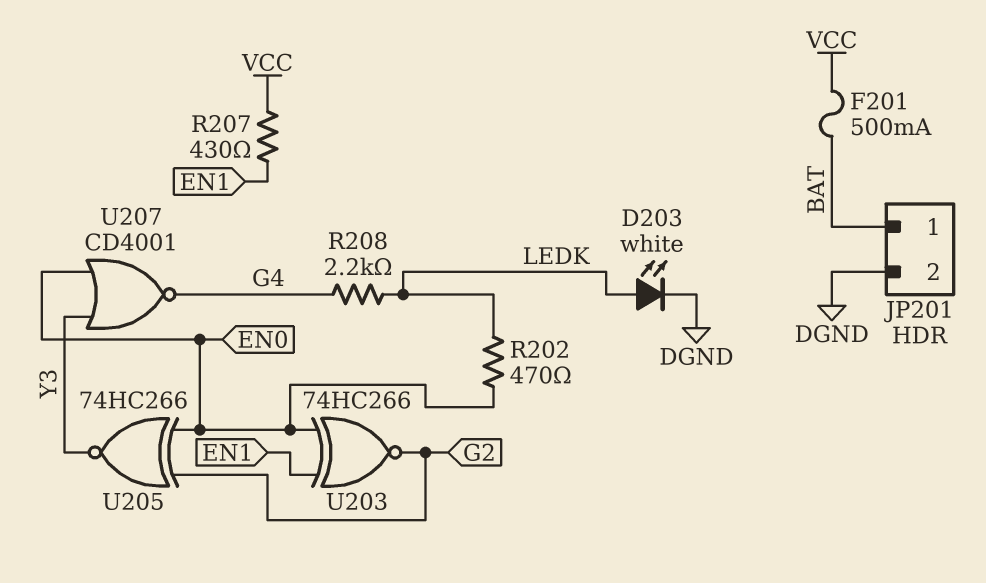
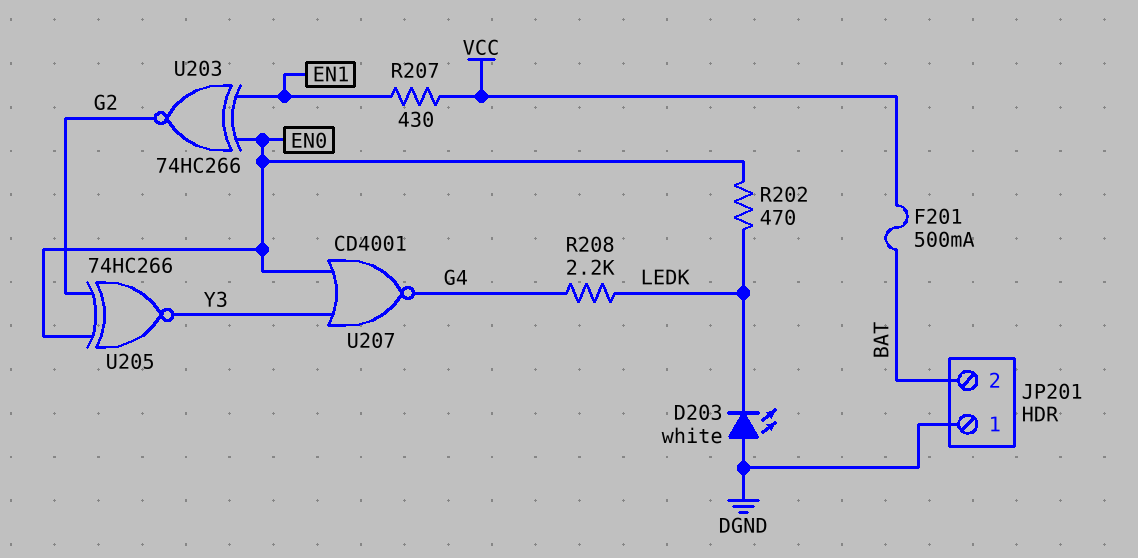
D203: LED white (A LEDK, K DGND) -> LED white (A DGND, K LEDK)
JP201 pin 1: BAT -> DGND
JP201 pin 2: DGND -> BAT

